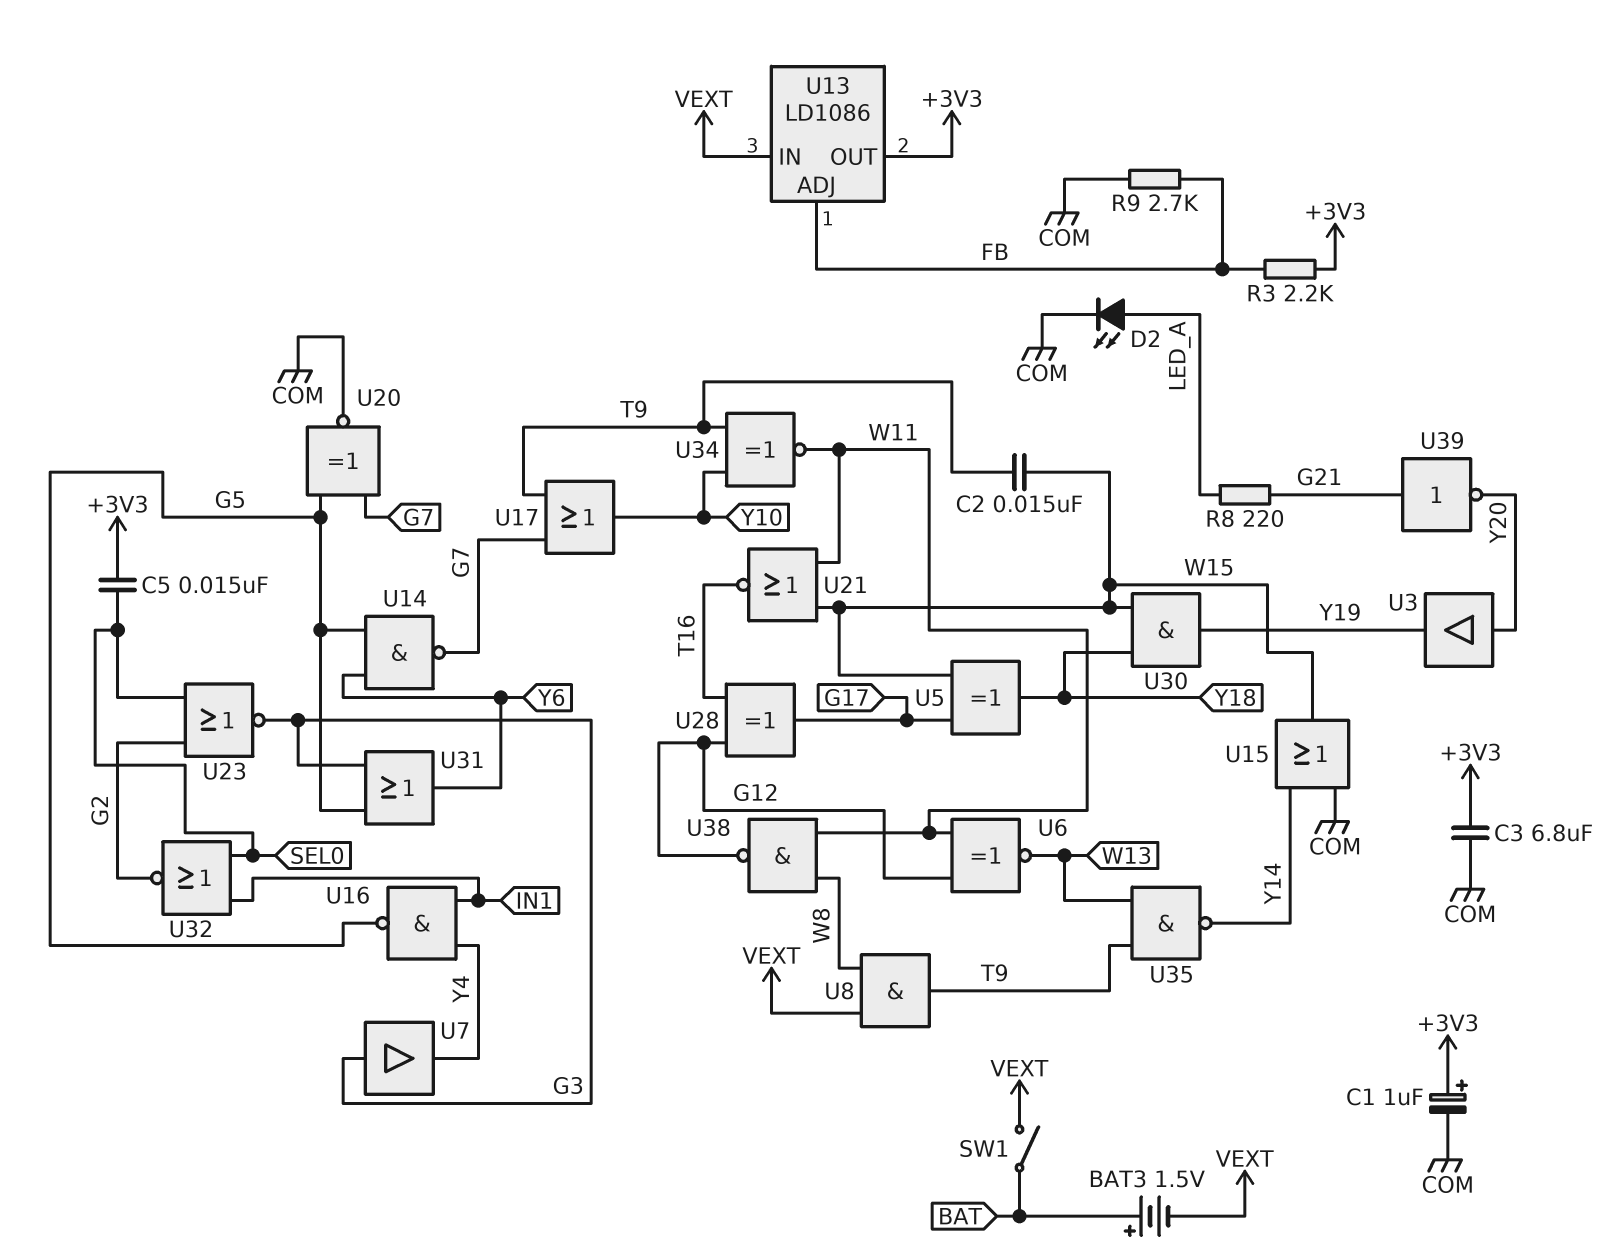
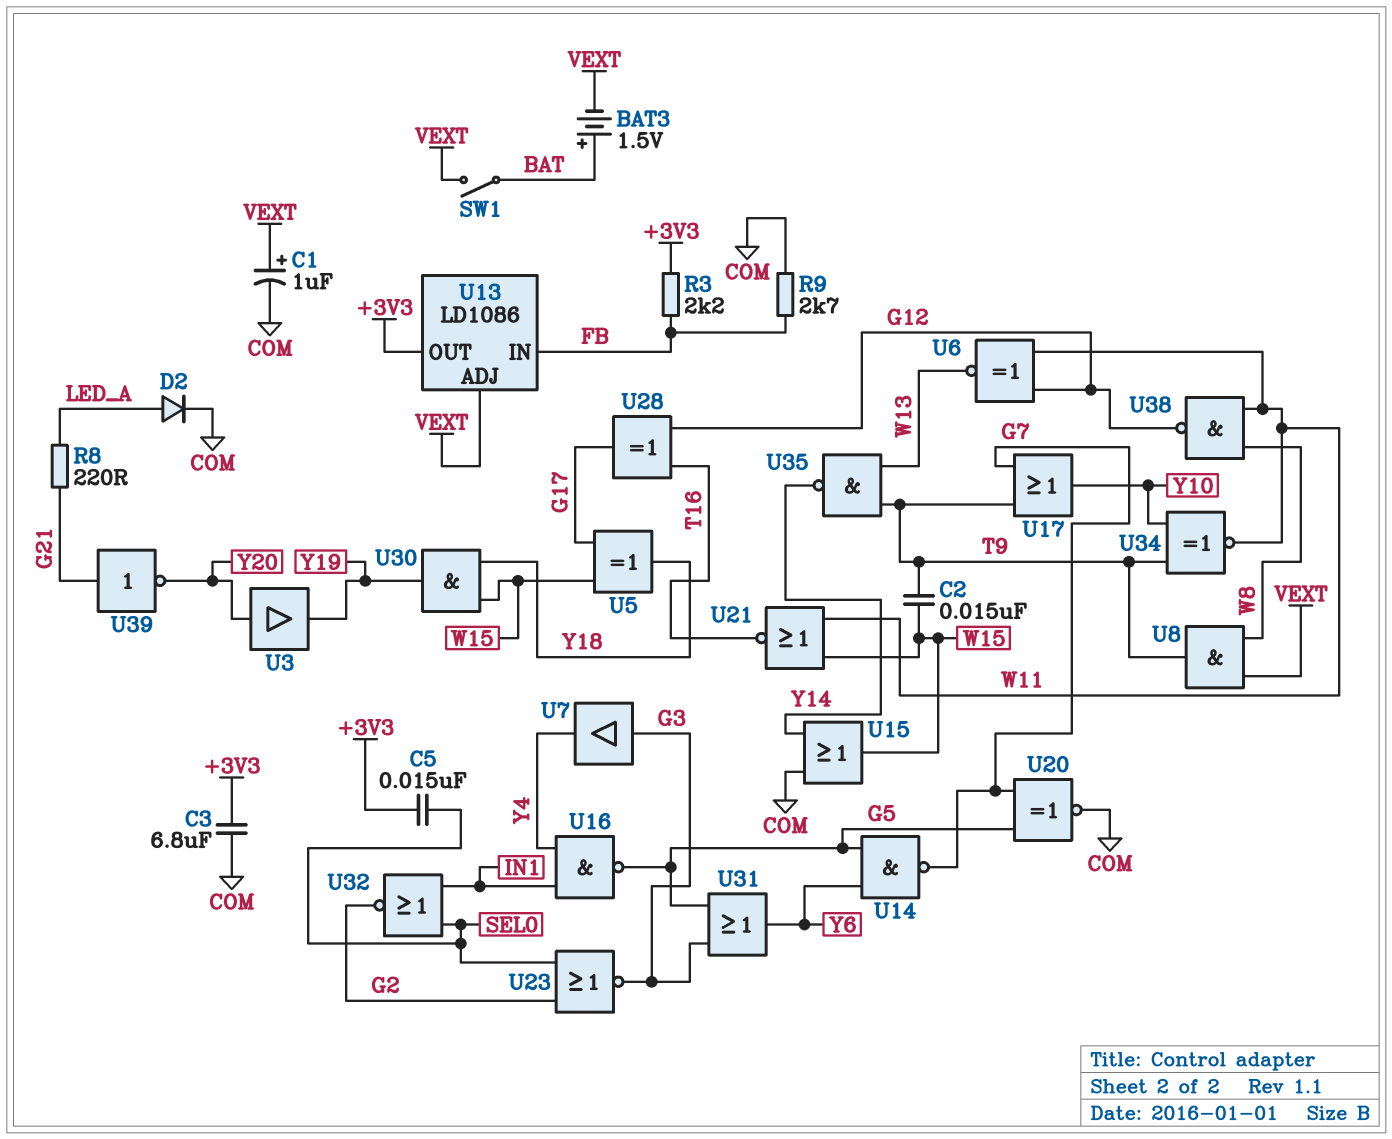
C1: 1uF (plus +3V3, minus COM) -> 1uF (plus VEXT, minus COM)
D2: LED (A LED_A, K COM) -> diode (A LED_A, K COM)
U13 pin ADJ: FB -> VEXT
U13 pin IN: VEXT -> FB

